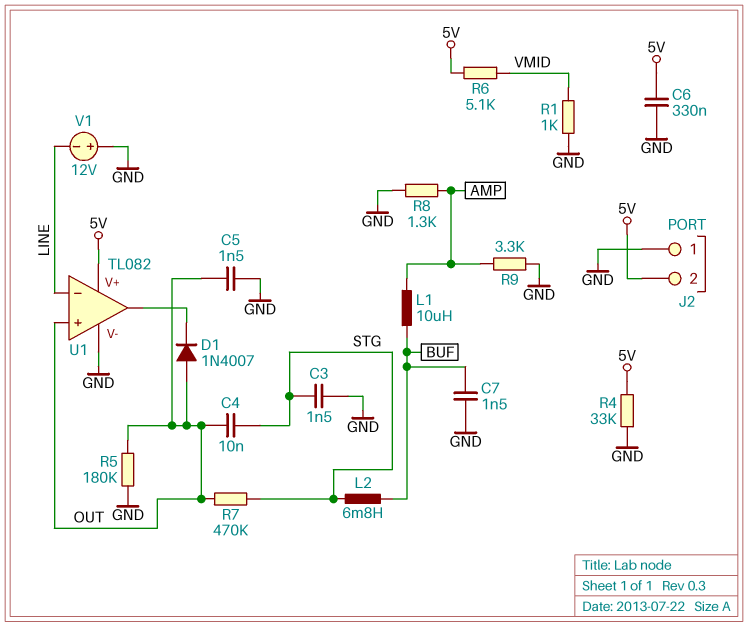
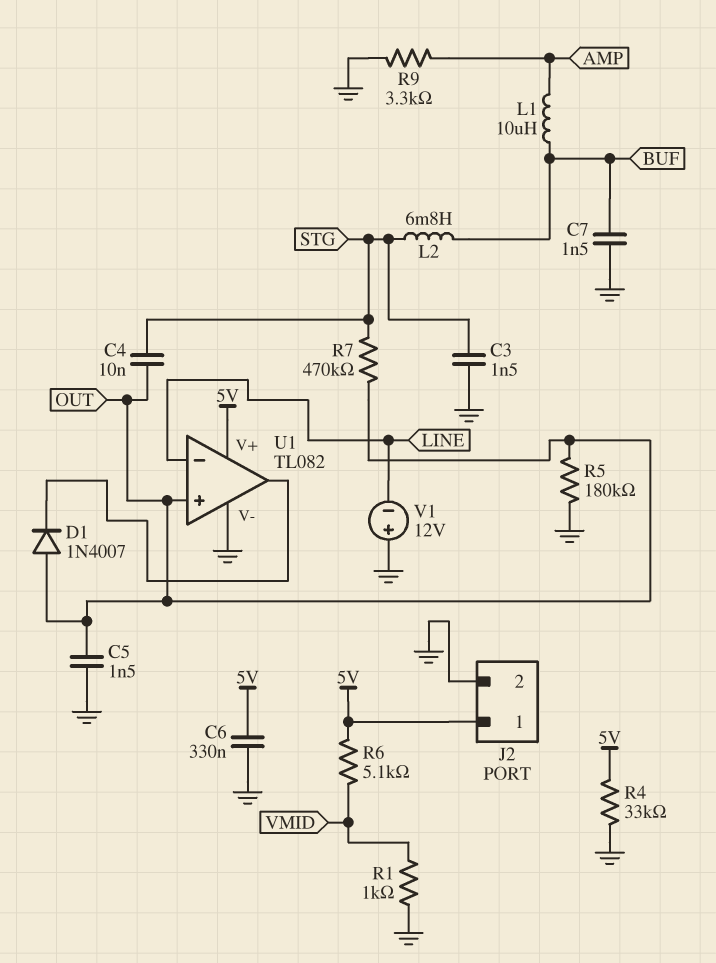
J2 pin 1: GND -> 5V
J2 pin 2: 5V -> GND
R8: 1.3k (AMP, GND) -> none

